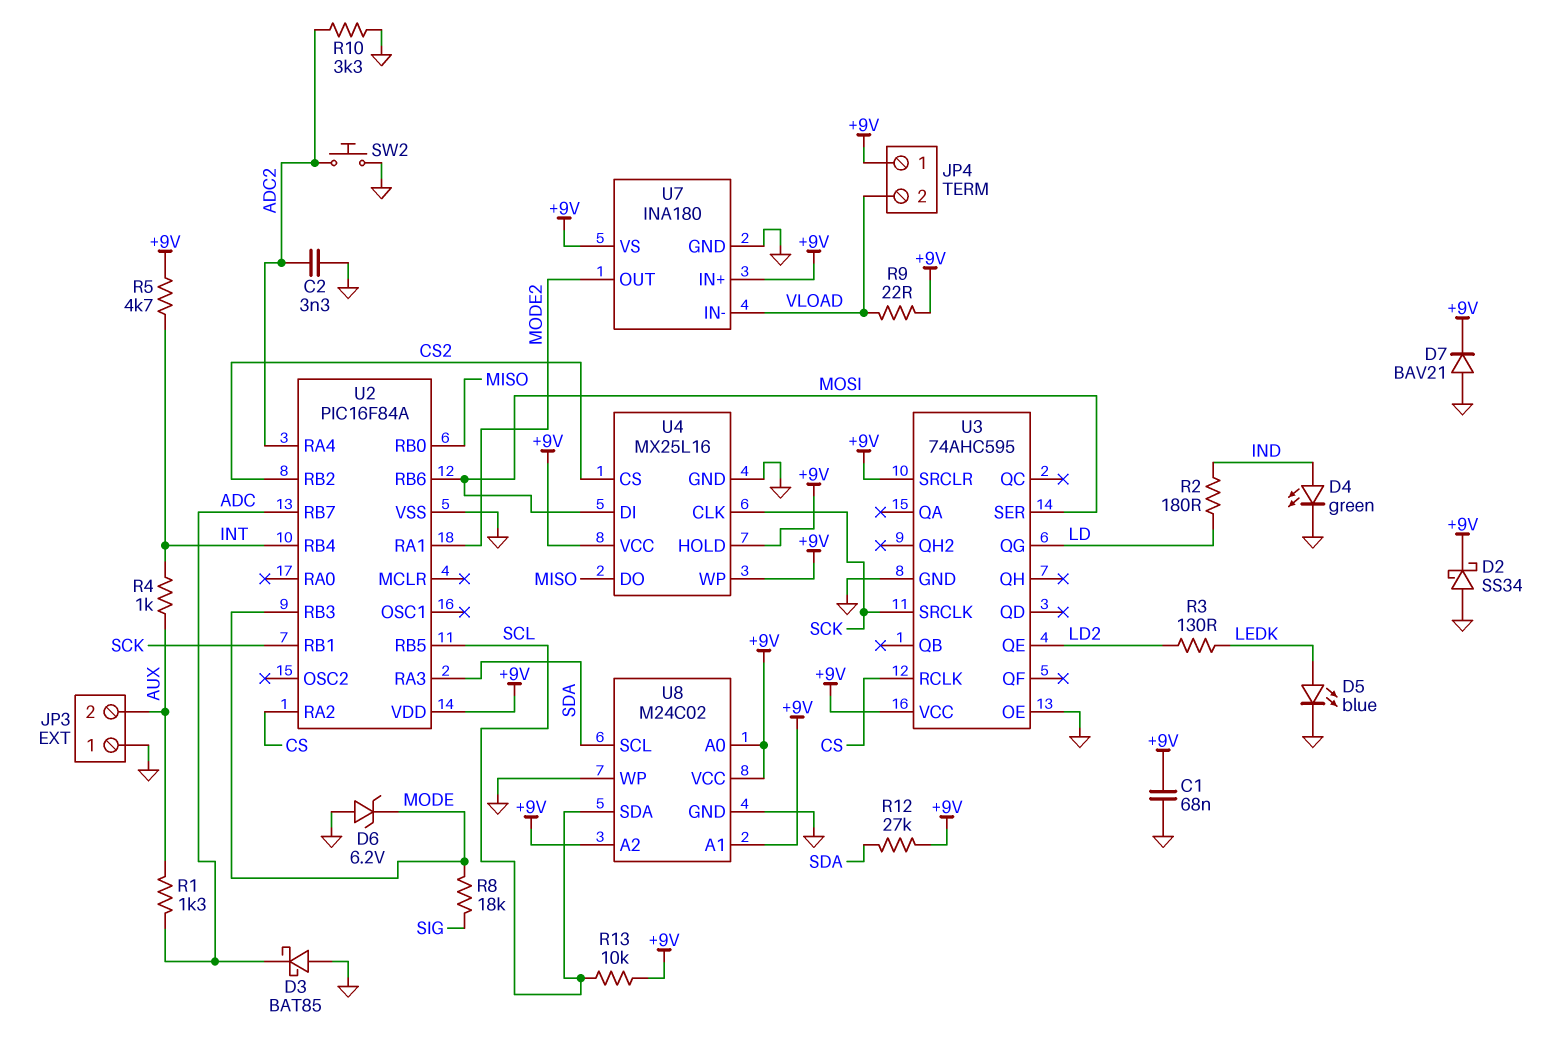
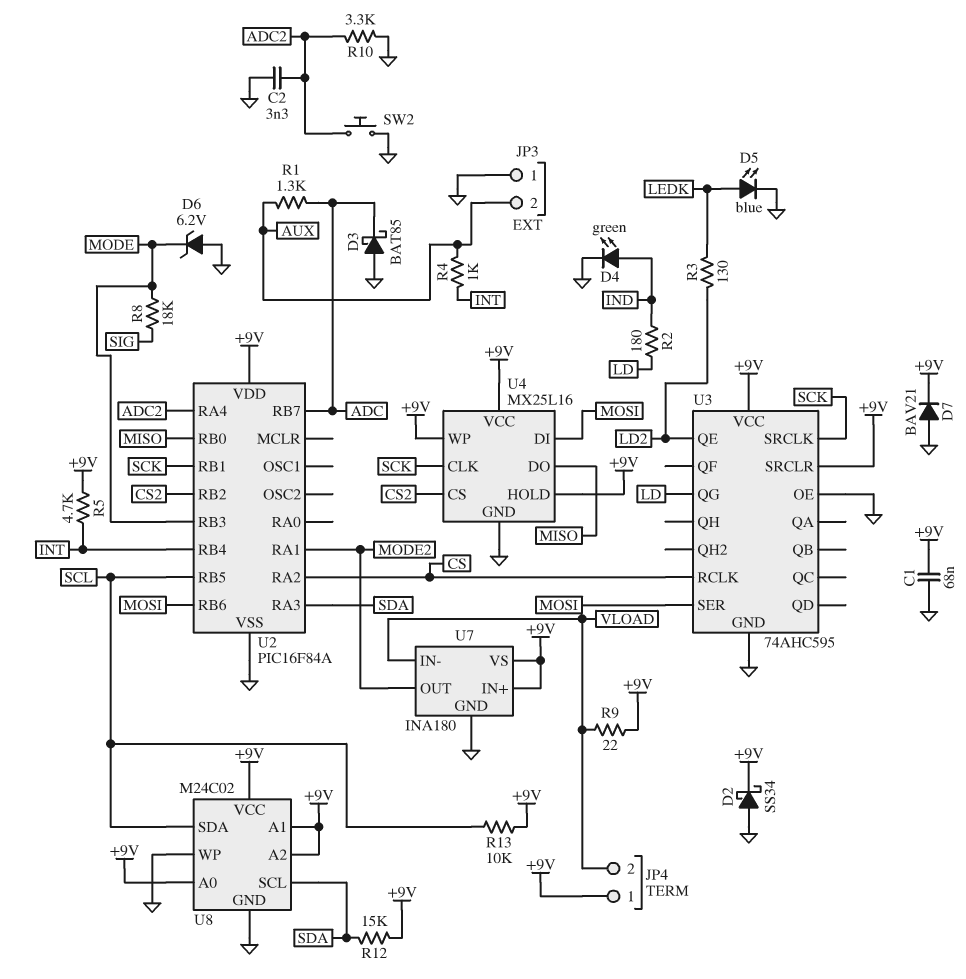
R12: 27k (+9V, SDA) -> 15k (+9V, SDA)

